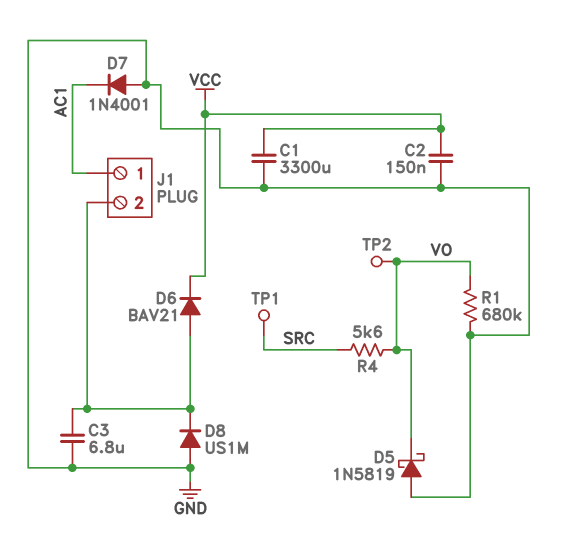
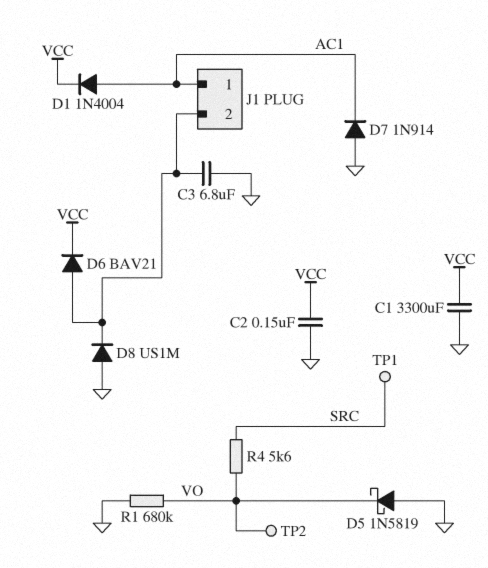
D1: none -> diode 1N4004 (A AC1, K VCC)
D7: diode 1N4001 (A GND, K AC1) -> diode 1N914 (A GND, K AC1)

